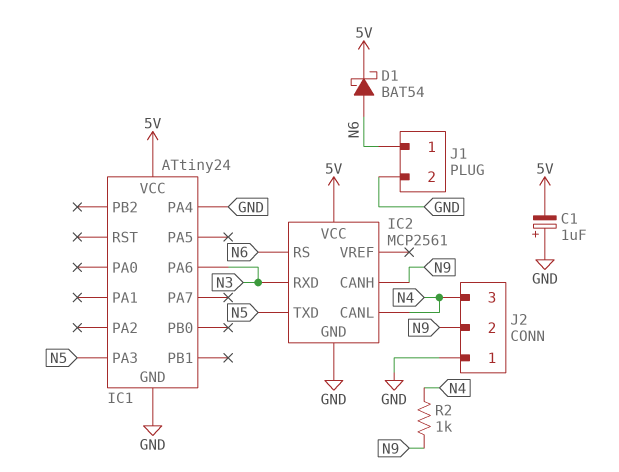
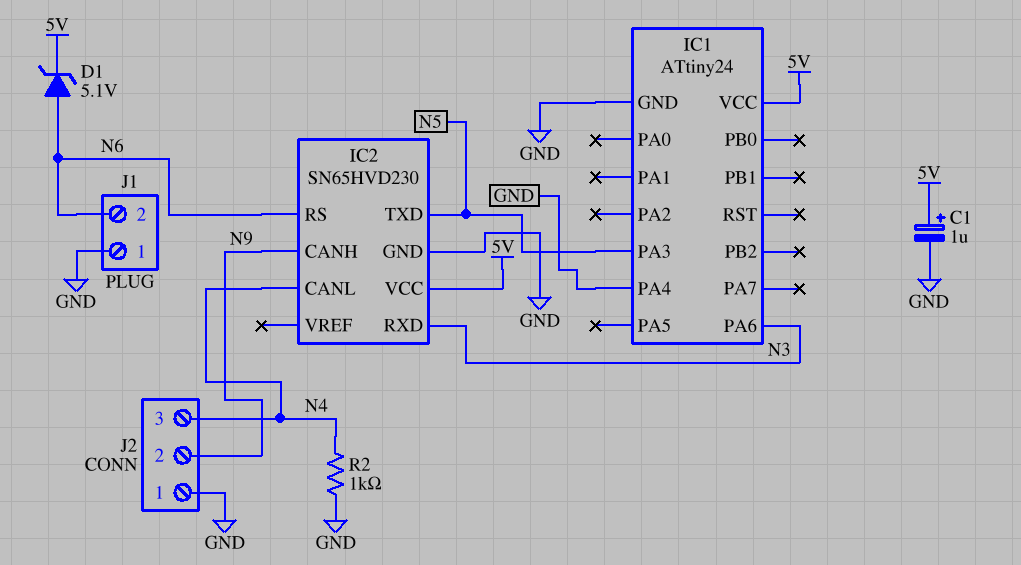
C1: 1uF (plus GND, minus 5V) -> 1uF (plus 5V, minus GND)
D1: schottky BAT54 (A N6, K 5V) -> zener 5.1V (A N6, K 5V)
IC2: MCP2561 -> SN65HVD230
J1 pin 1: N6 -> GND
J1 pin 2: GND -> N6
R2: 1k (N4, N9) -> 1k (GND, N4)

